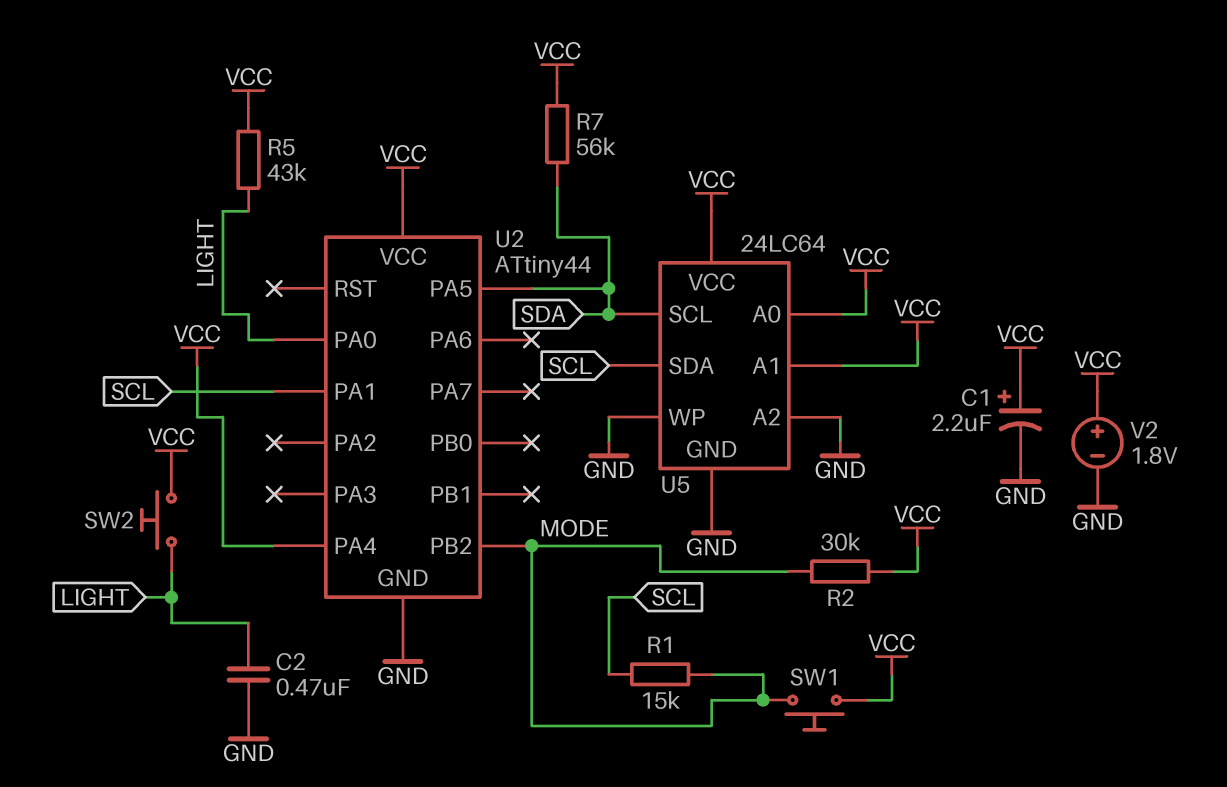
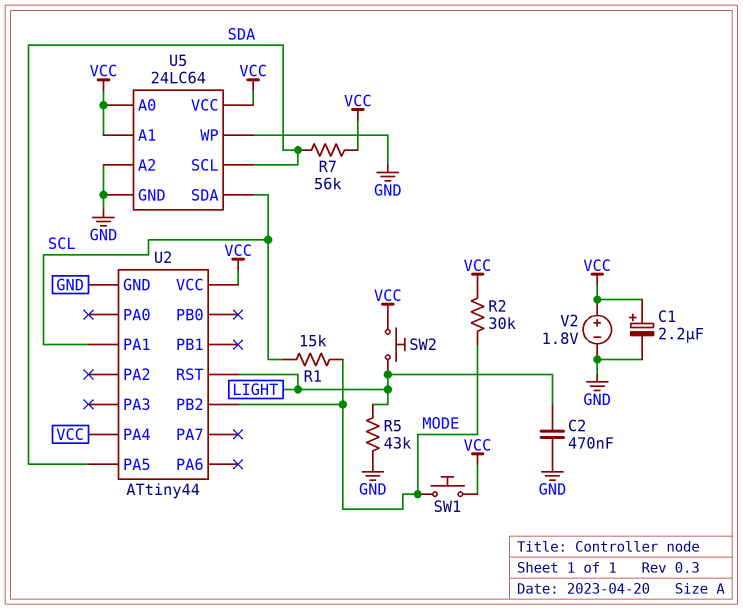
R5: 43k (LIGHT, VCC) -> 43k (GND, LIGHT)
U2 pin PA0: LIGHT -> none
U2 pin RST: none -> LIGHT

